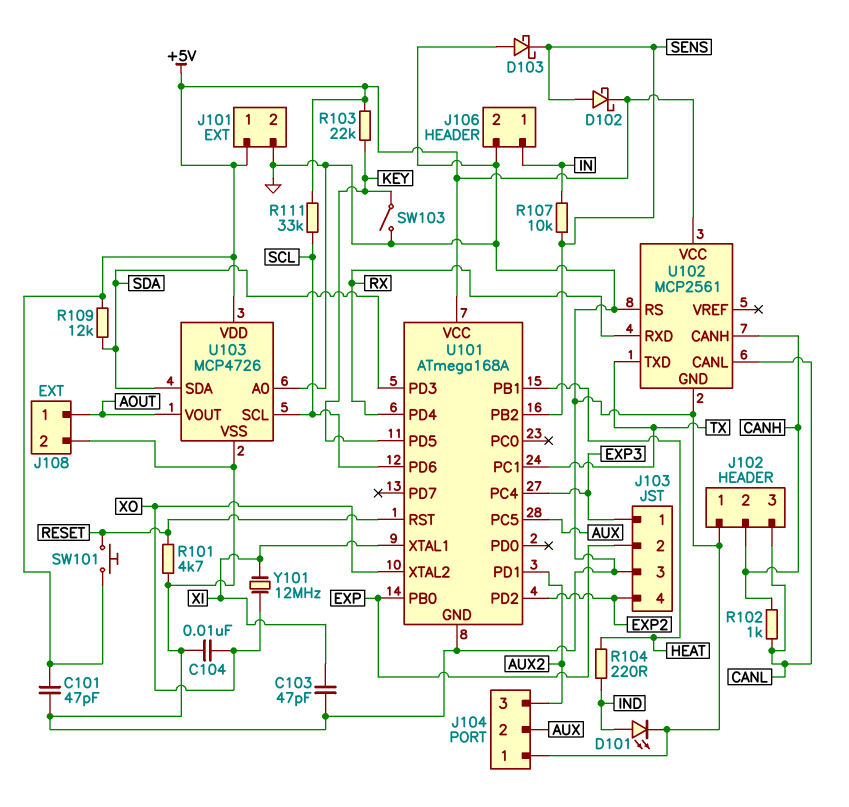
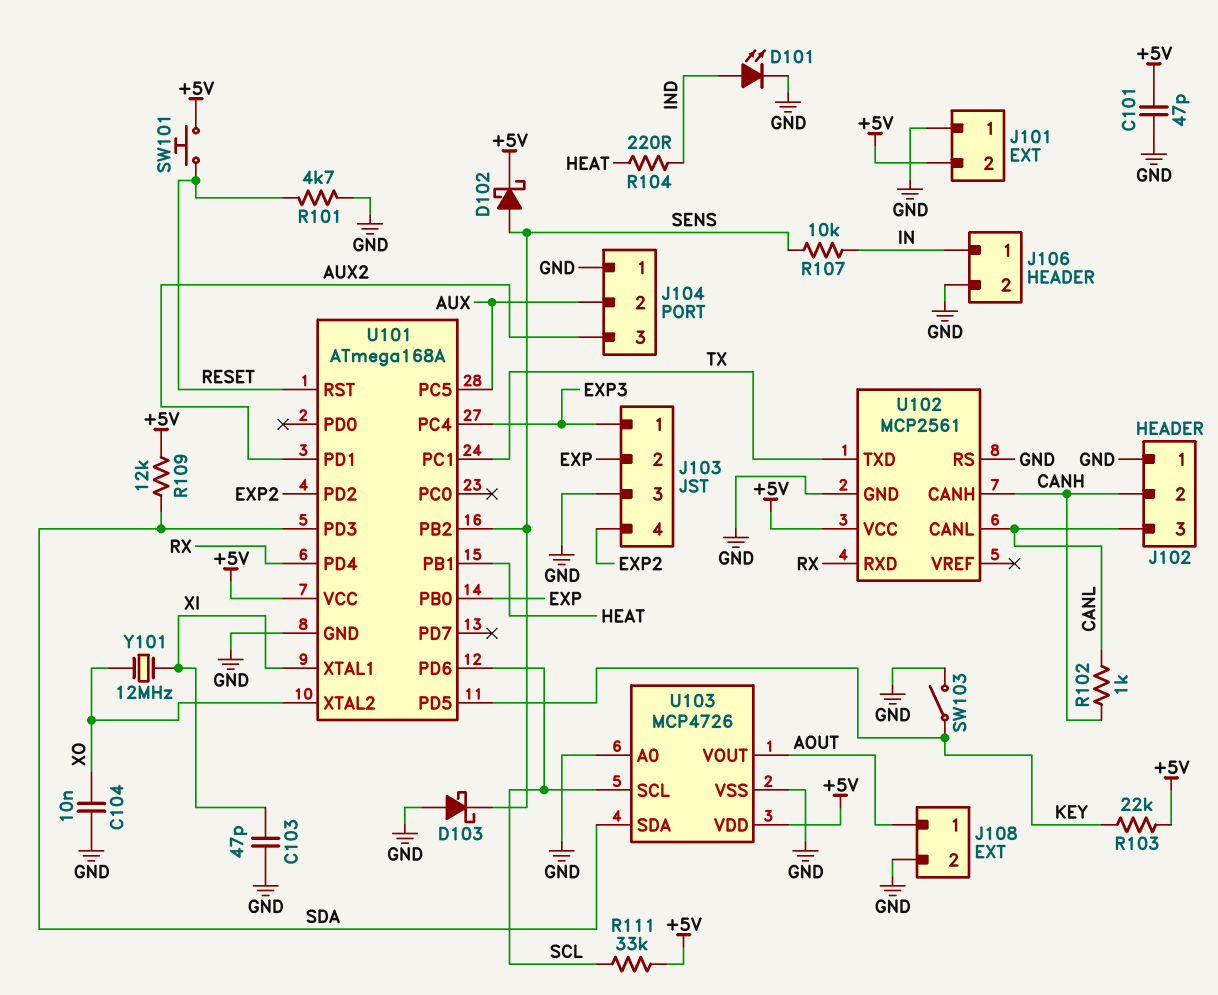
J101 pin 1: +5V -> GND
J101 pin 2: GND -> +5V

